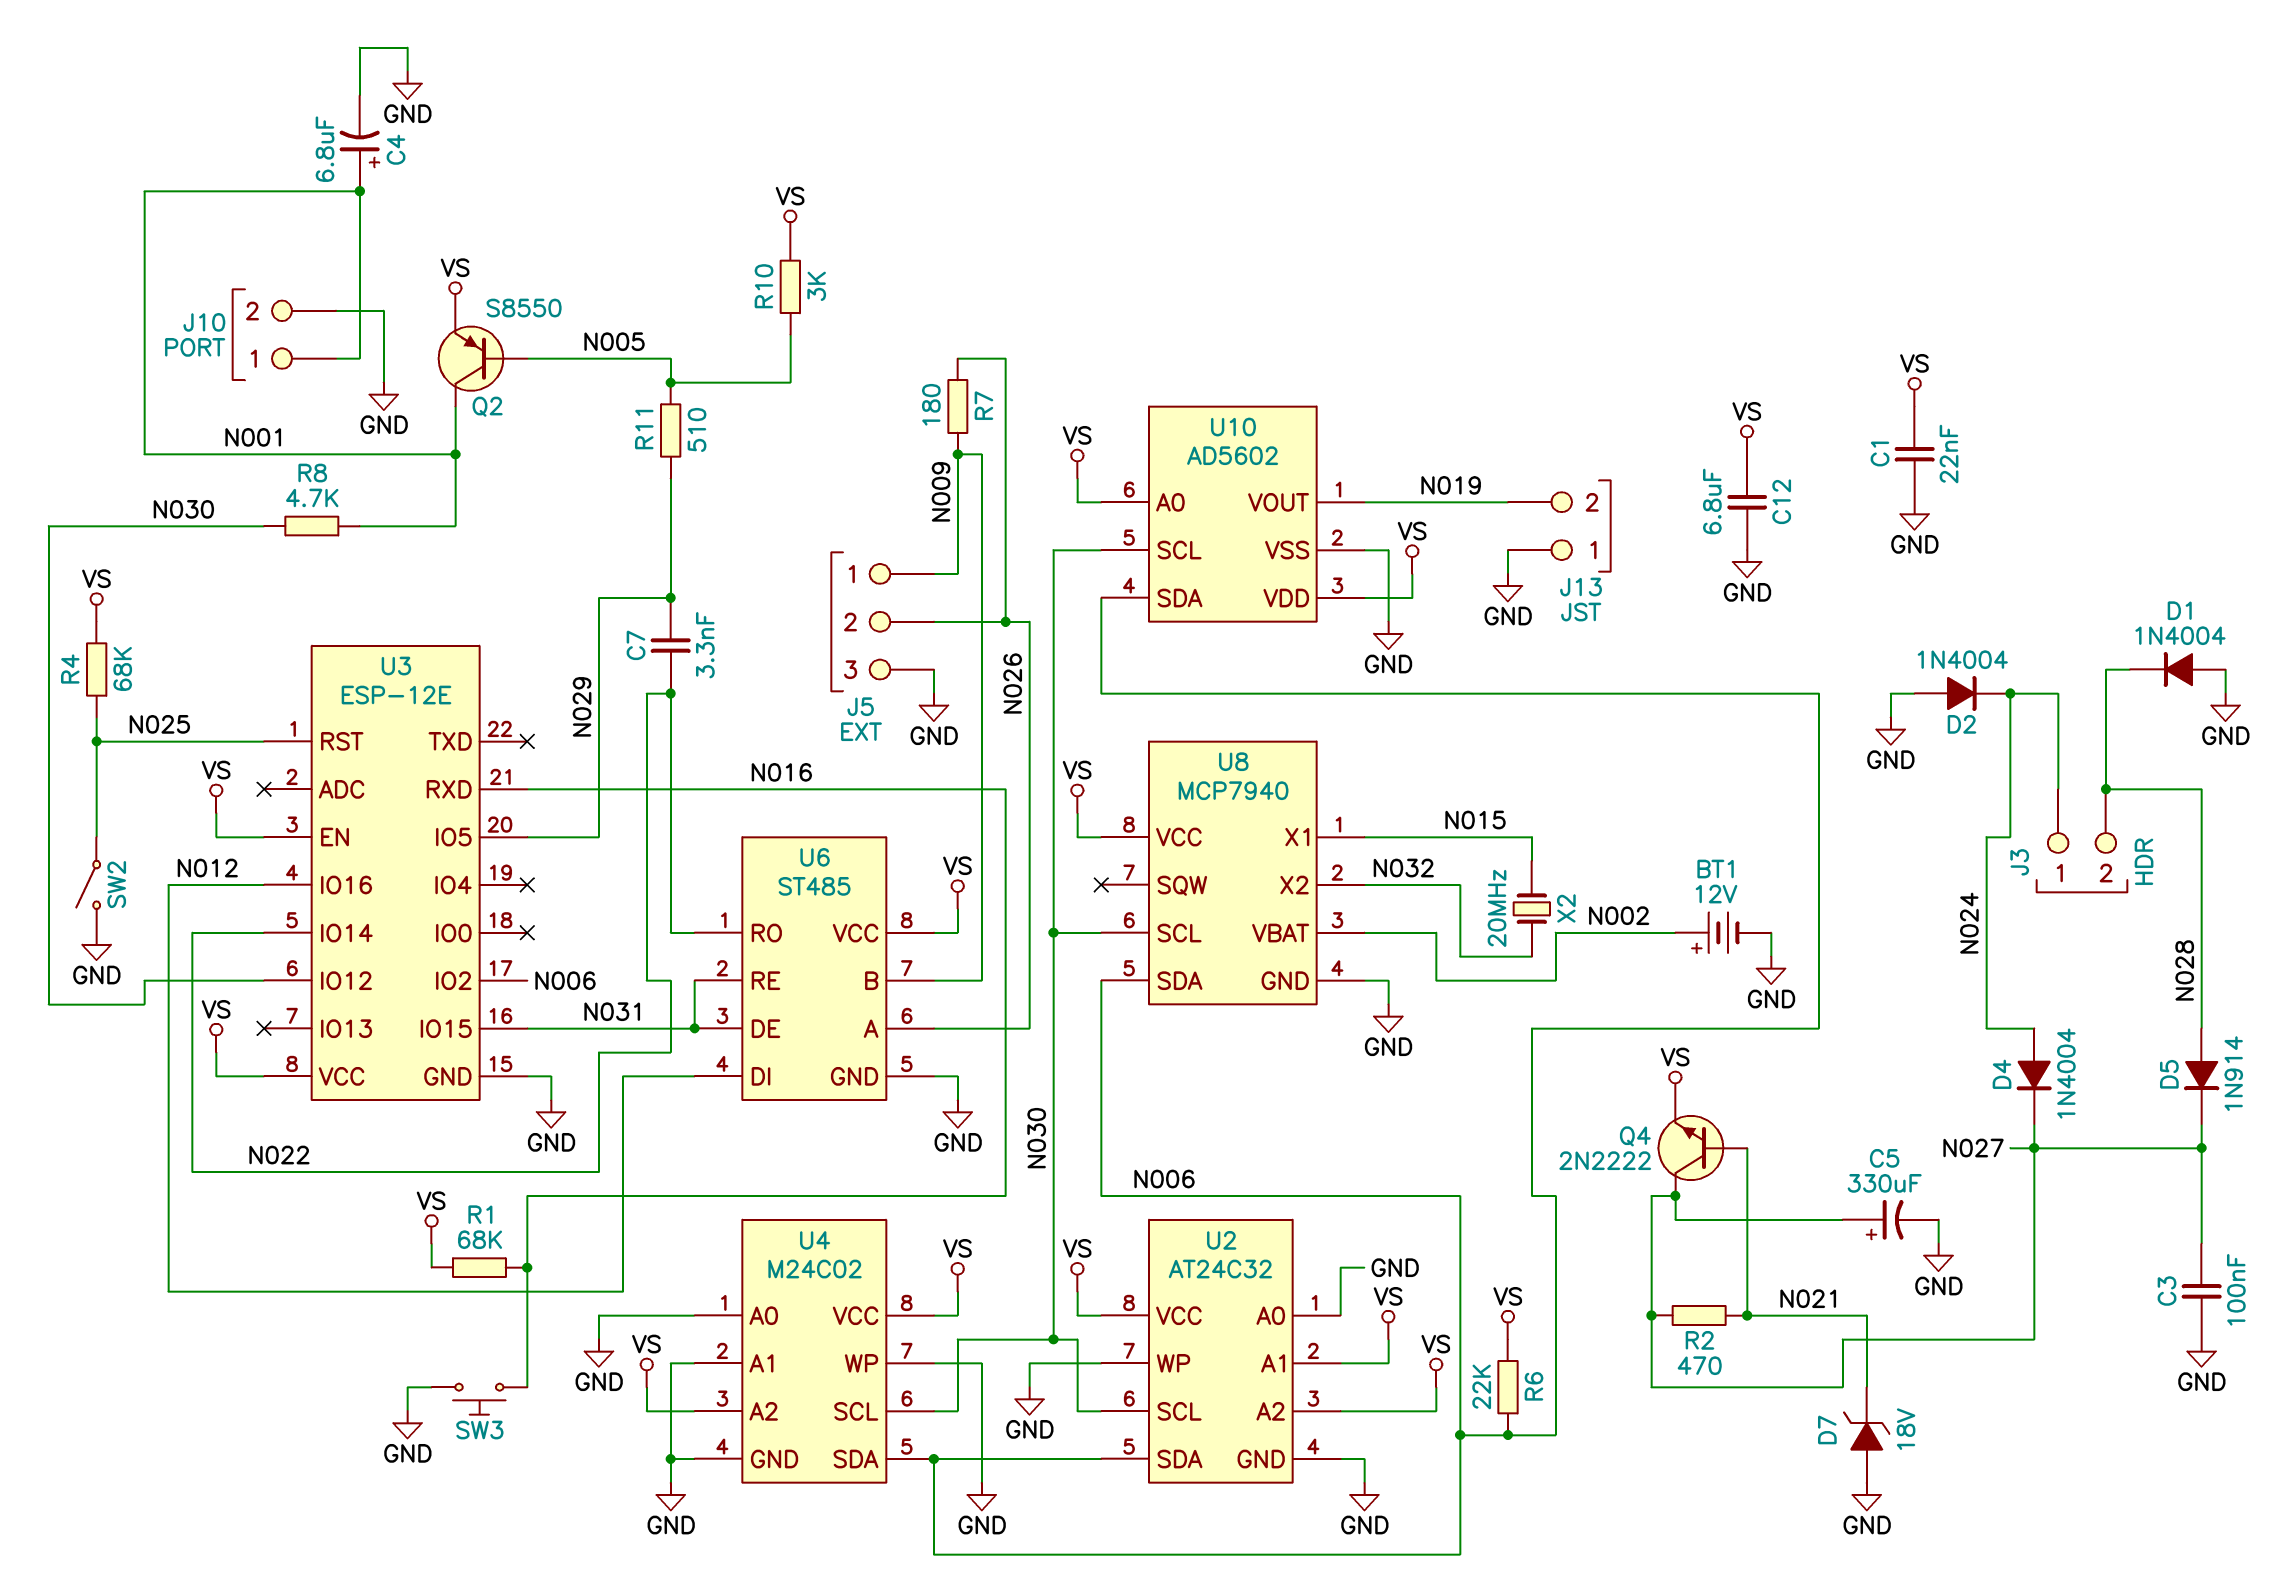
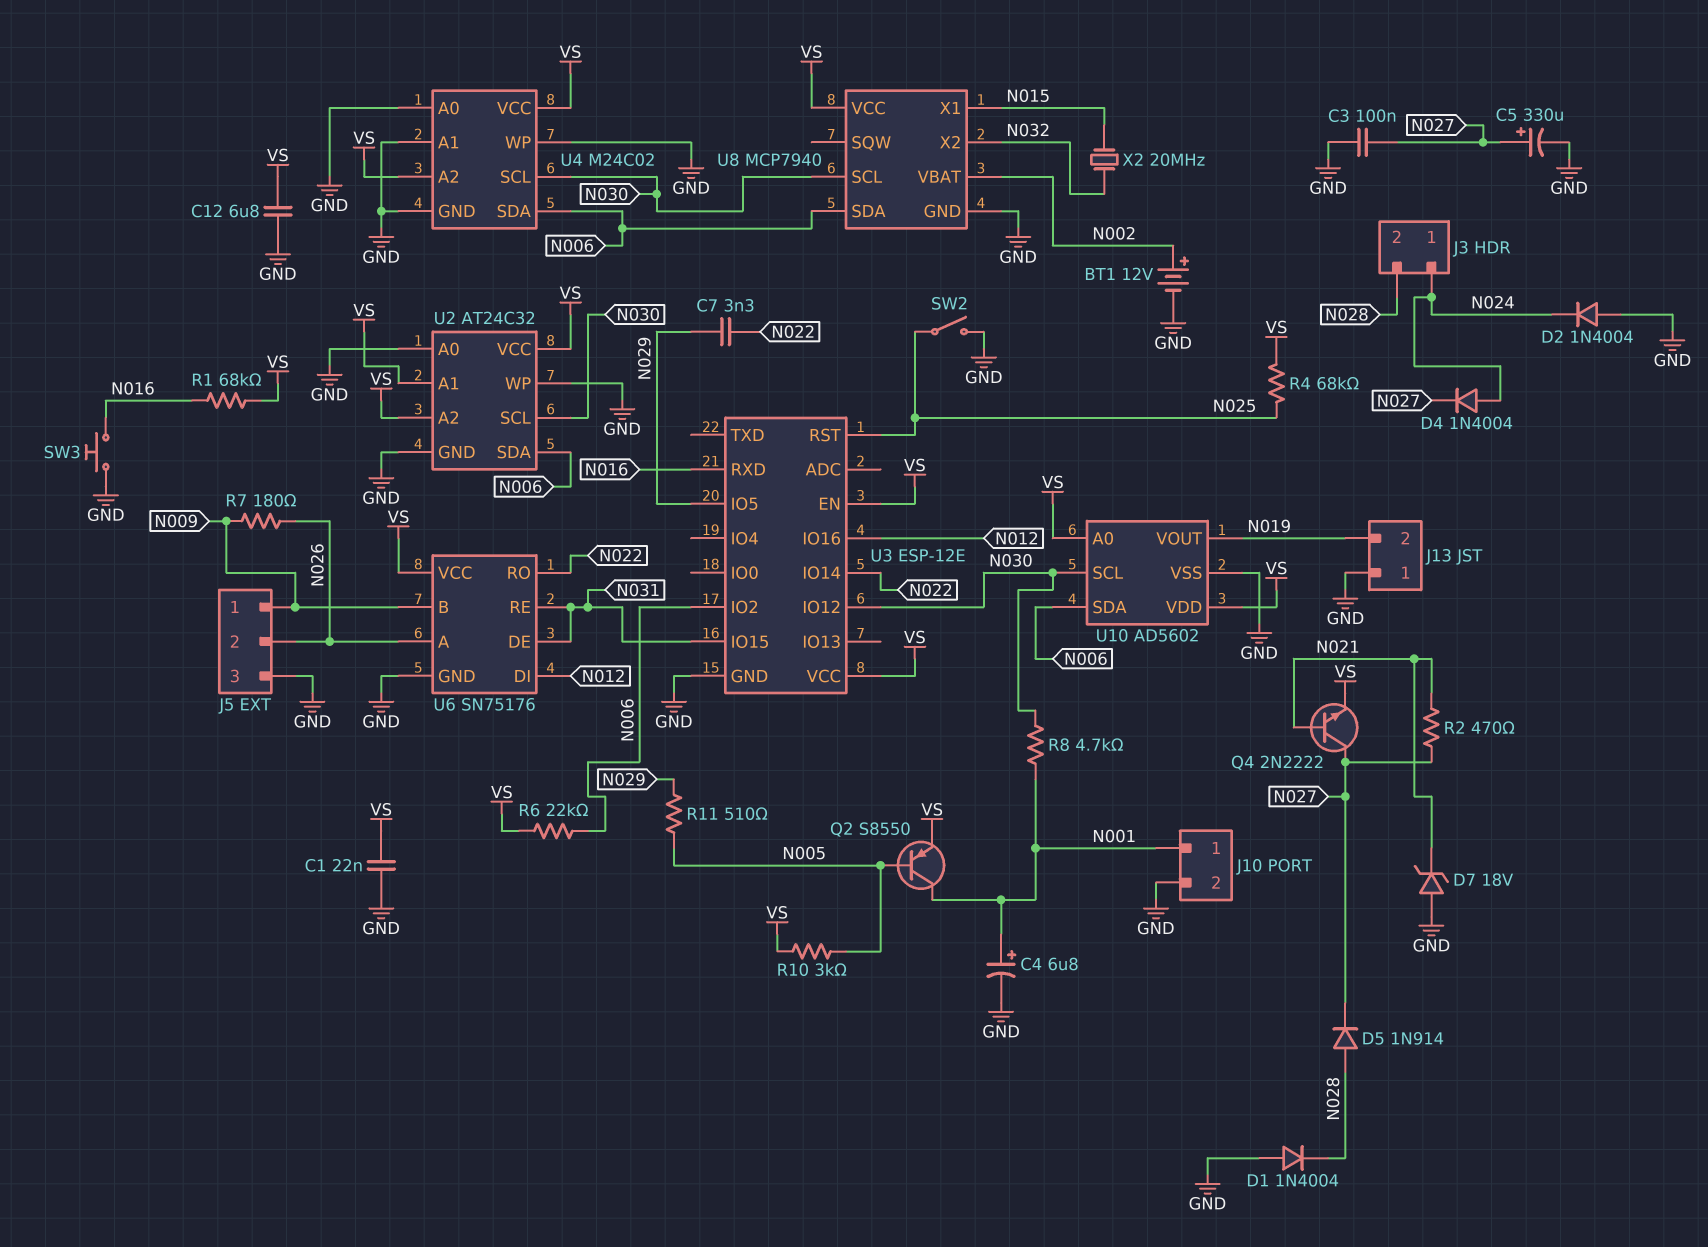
U6: ST485 -> SN75176

